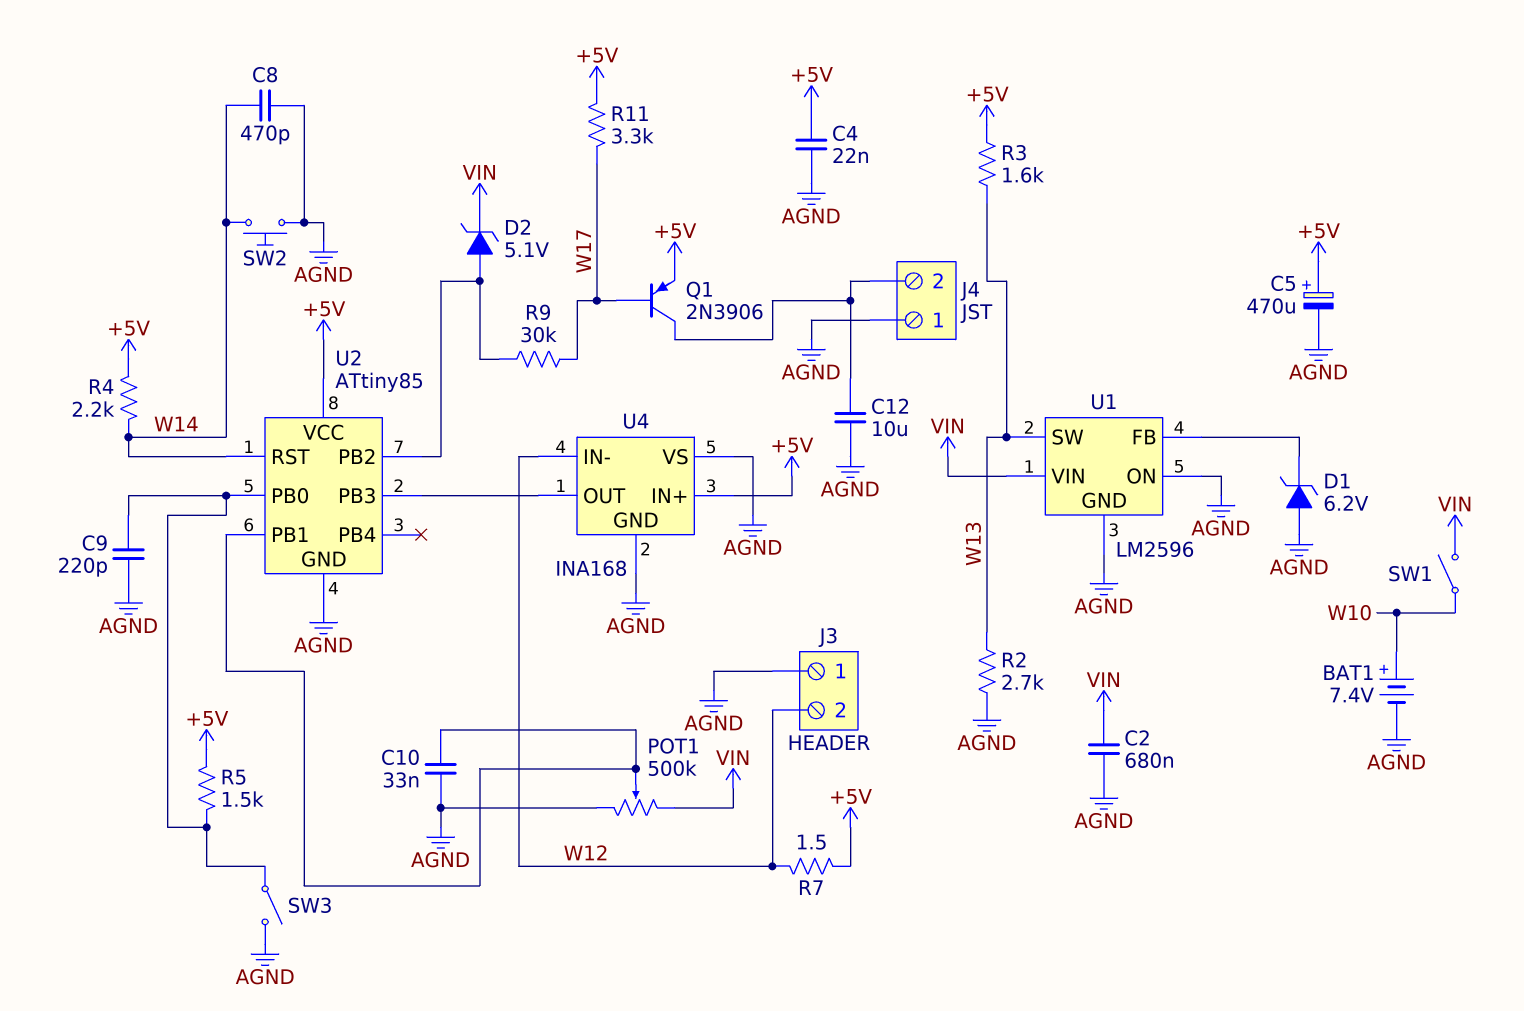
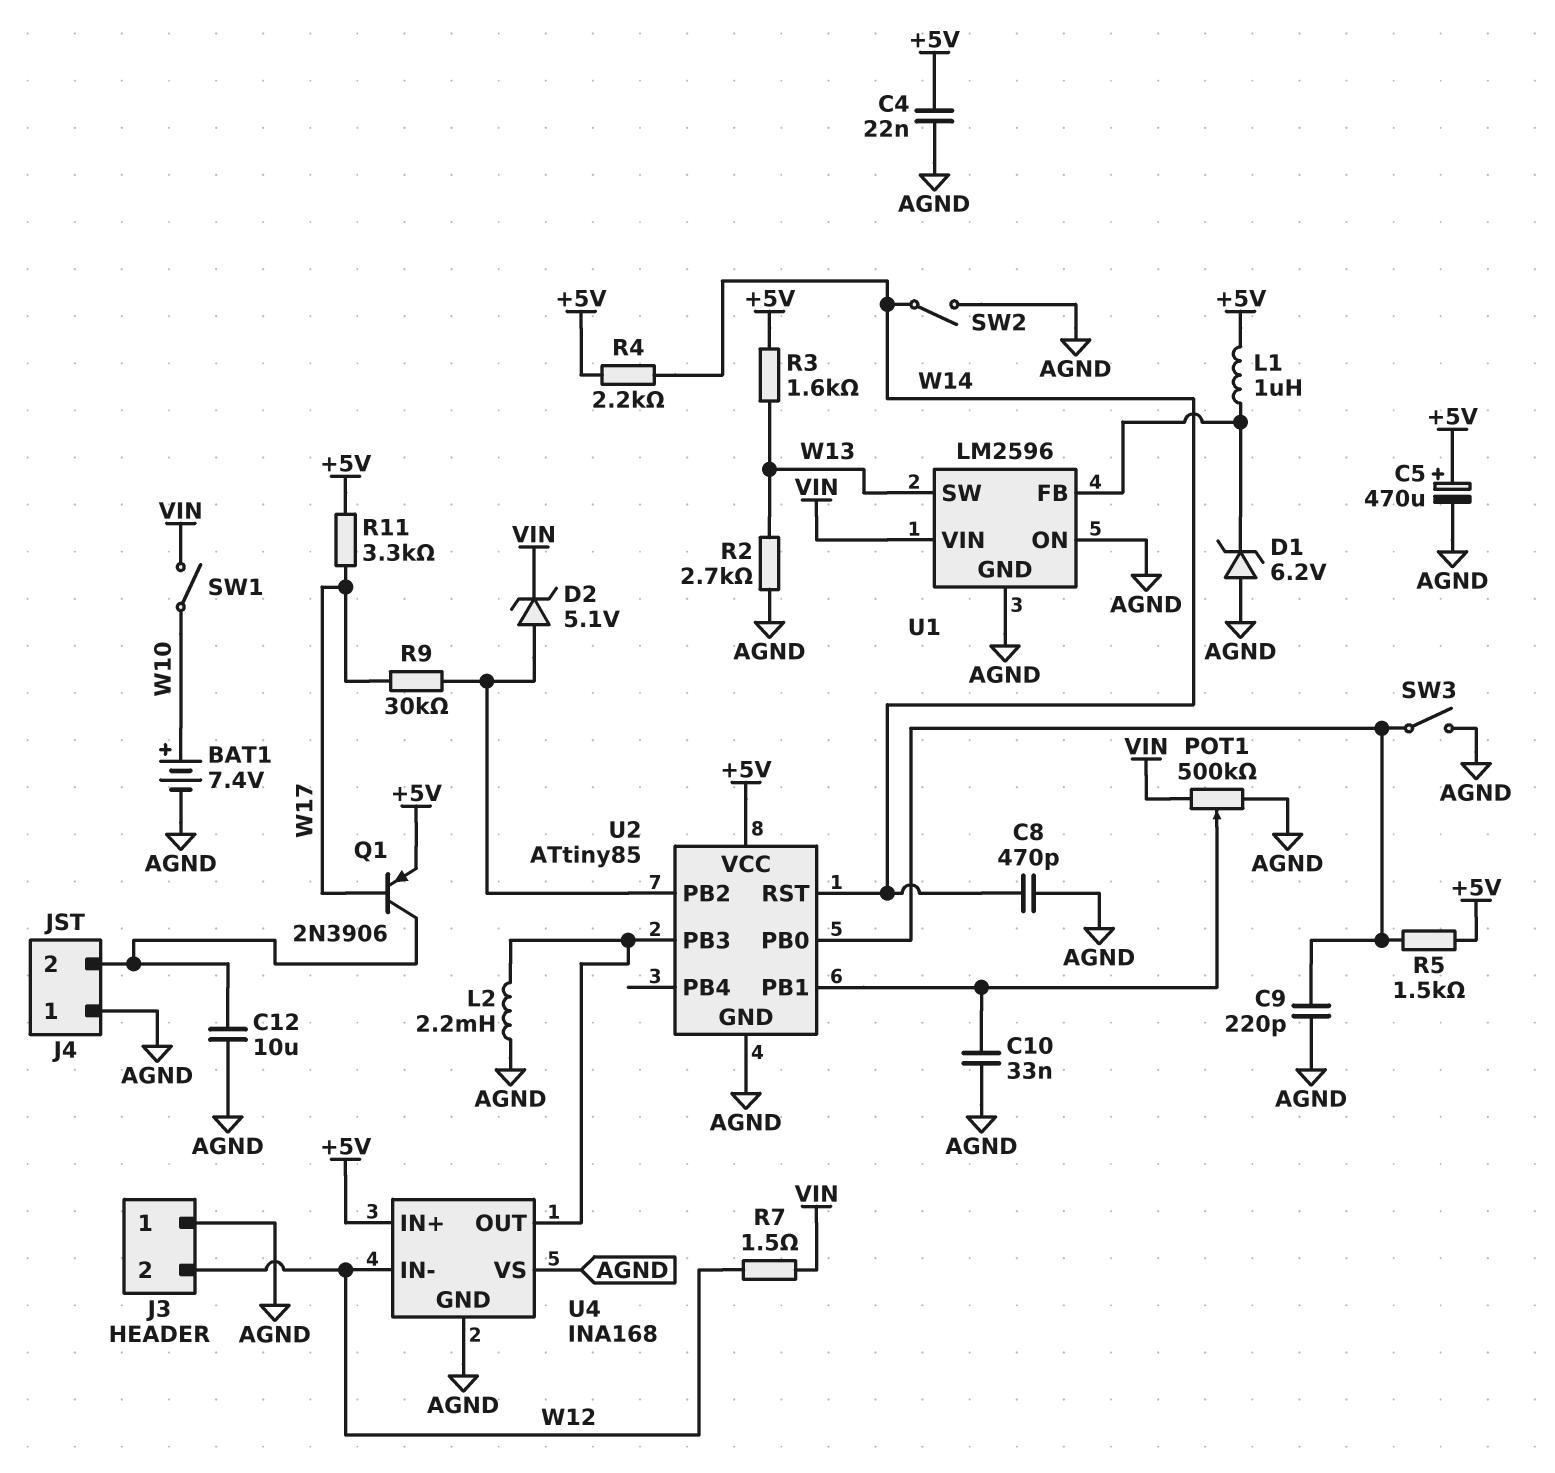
C2: 680nF (AGND, VIN) -> none
L1: none -> 1uH (+5V, U1/FB)
L2: none -> 2.2mH (AGND, U2/PB3)
R7: 1.5 (+5V, W12) -> 1.5 (VIN, W12)
SW2: button (AGND, W14) -> switch (AGND, W14)

